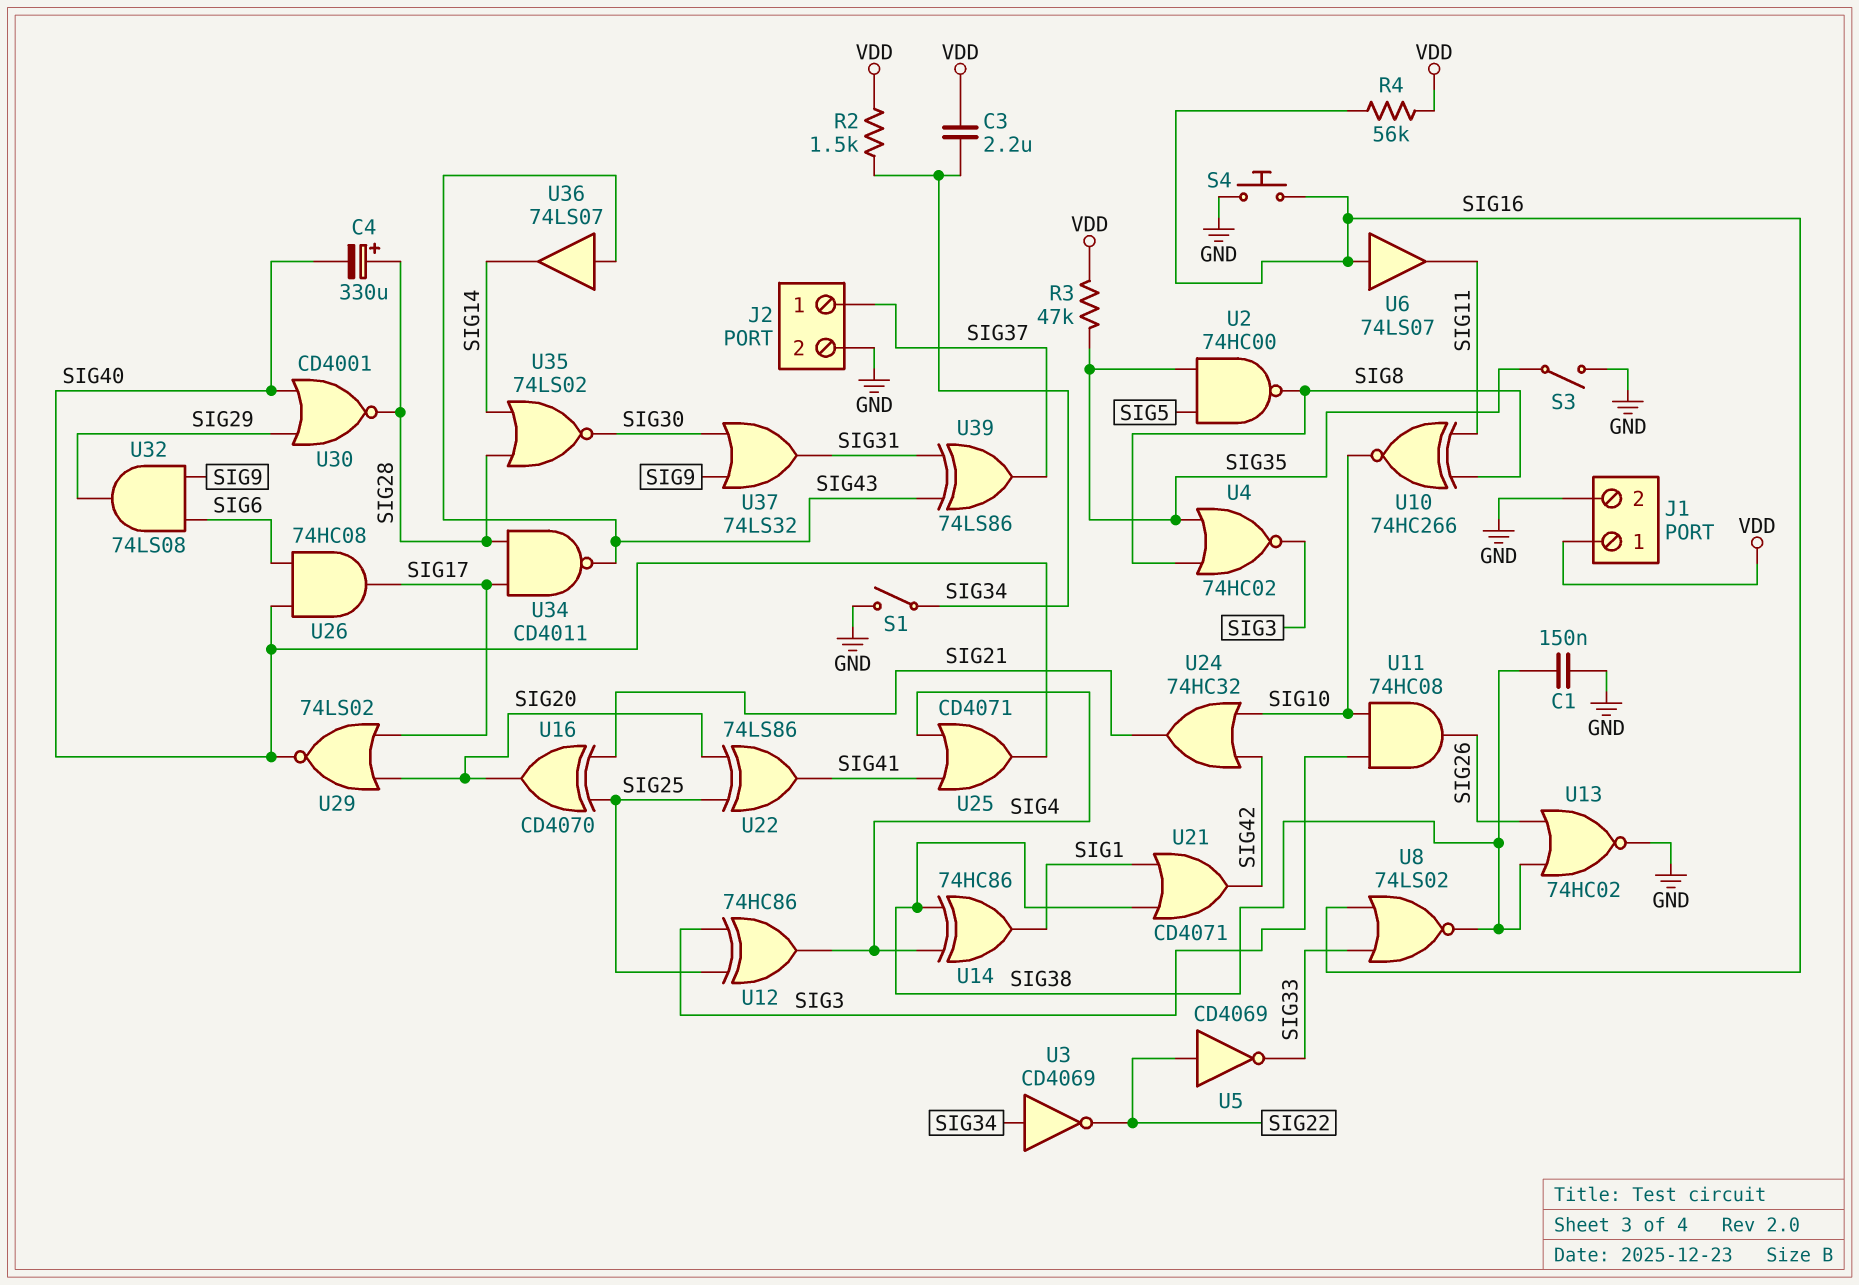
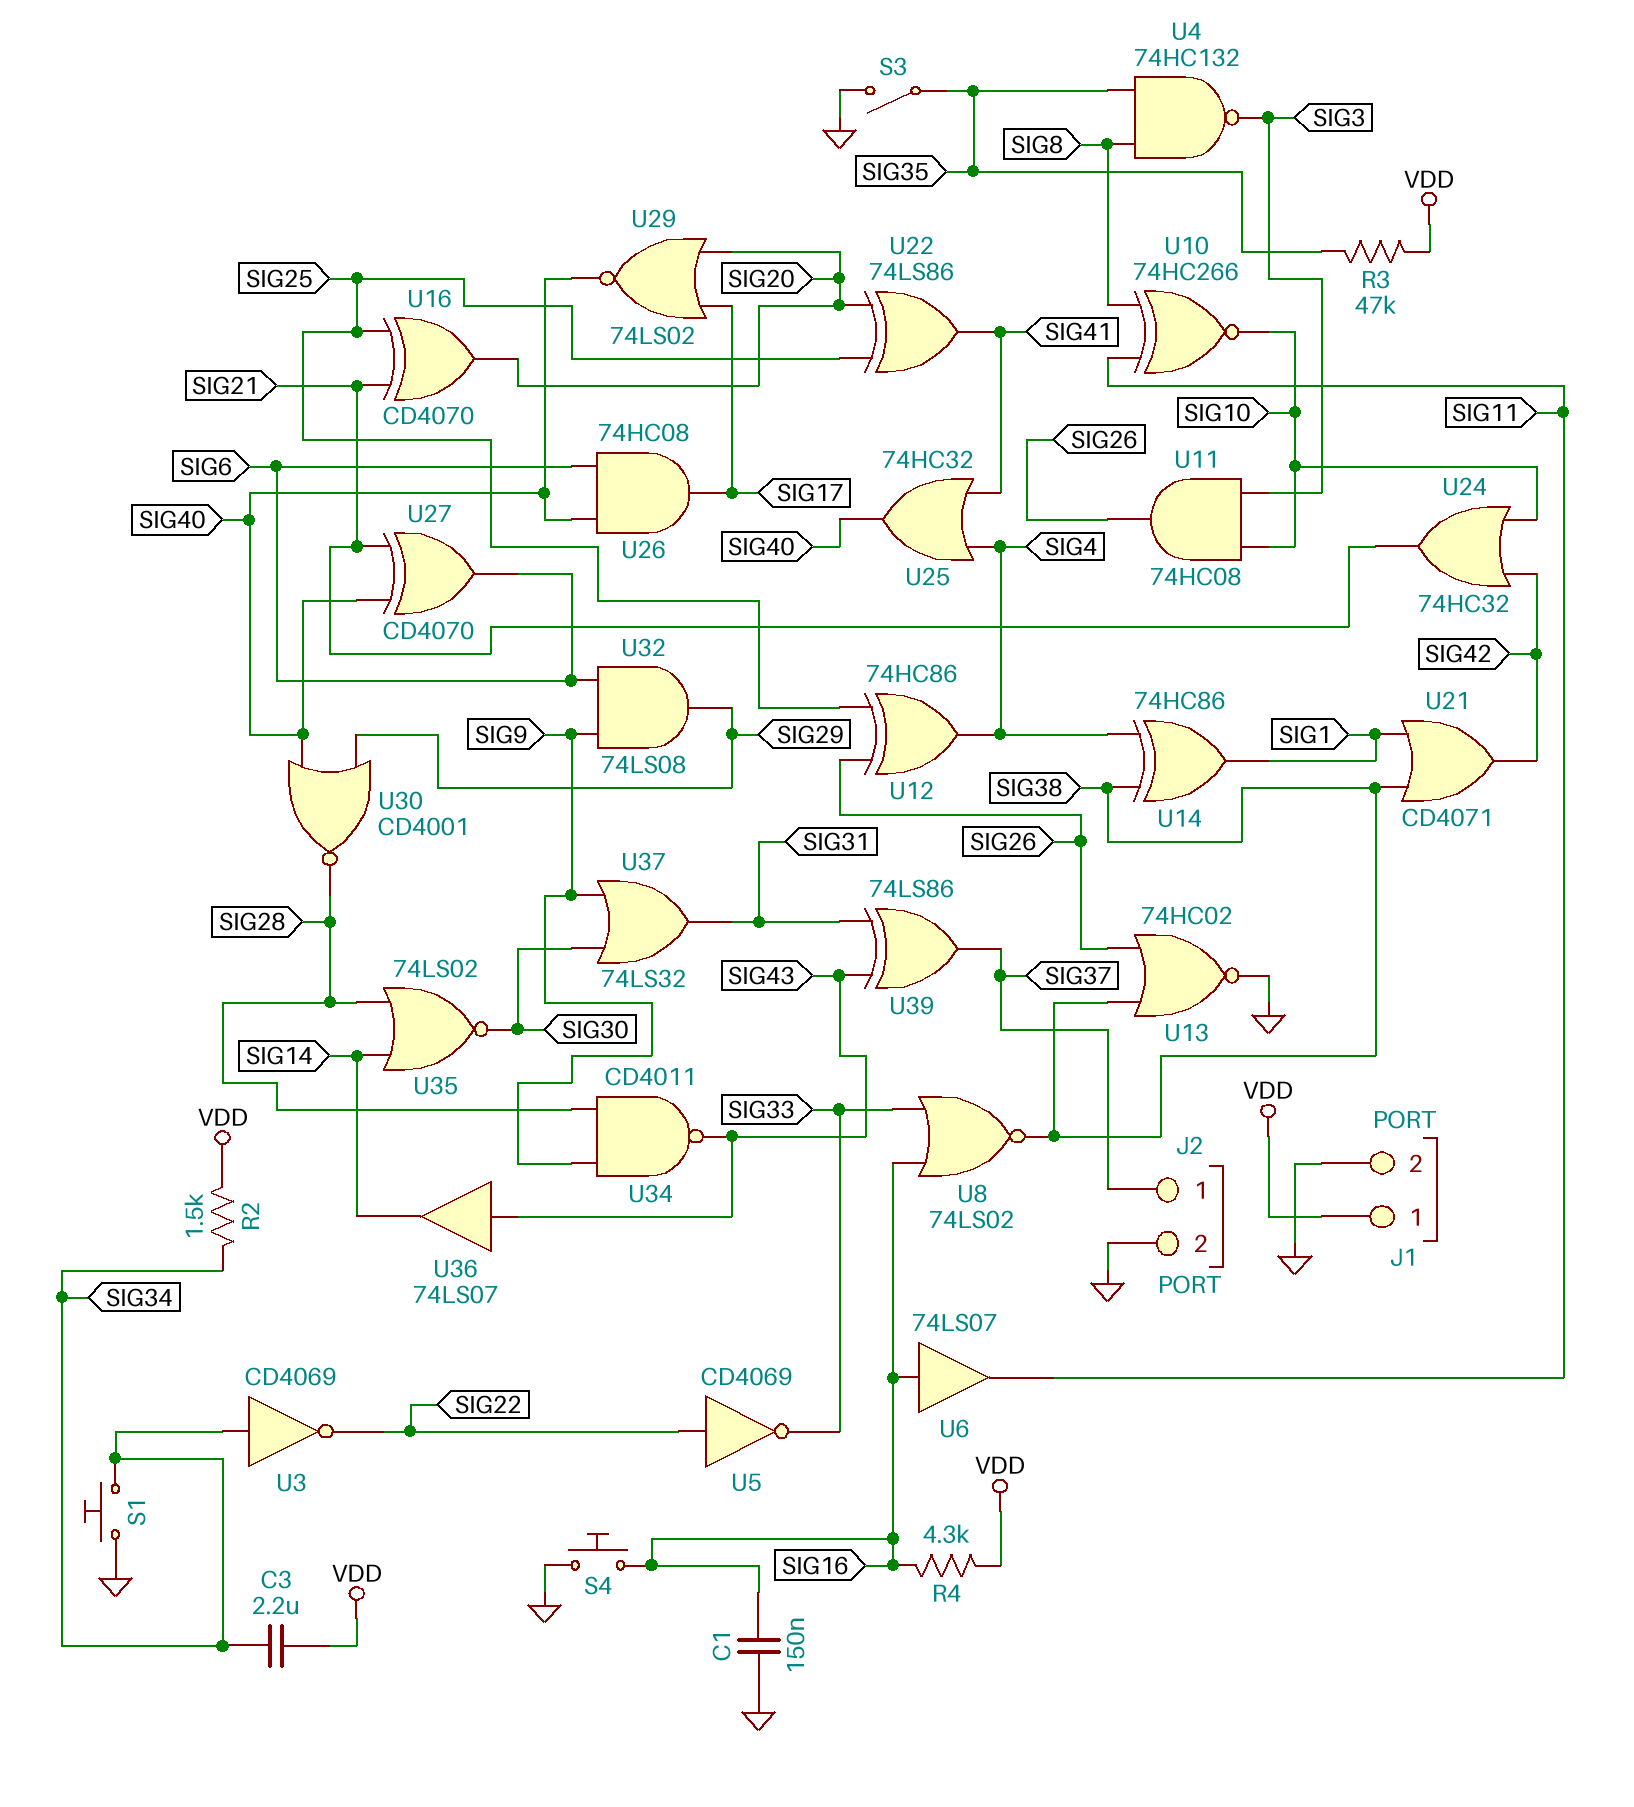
C1: 150nF (GND, SIG38) -> 150nF (GND, SIG16)
C4: 330uF (plus SIG28, minus SIG40) -> none
R4: 56k (SIG16, VDD) -> 4.3k (SIG16, VDD)
S1: switch (GND, SIG34) -> button (GND, SIG34)
U2: NAND 74HC00 (in SIG5, in SIG35, out SIG8) -> none
U4: NOR 74HC02 (in SIG8, in SIG35, out SIG3) -> NAND 74HC132 (in SIG8, in SIG35, out SIG3)
U12: XOR 74HC86 (in SIG3, in SIG25, out SIG4) -> XOR 74HC86 (in SIG25, in SIG26, out SIG4)
U25: OR CD4071 (in SIG4, in SIG41, out SIG40) -> OR 74HC32 (in SIG4, in SIG41, out SIG40)
U27: none -> XOR CD4070 (in SIG21, in SIG40, out SIG6)
U34: NAND CD4011 (in SIG17, in SIG28, out SIG43) -> NAND CD4011 (in SIG9, in SIG28, out SIG43)

